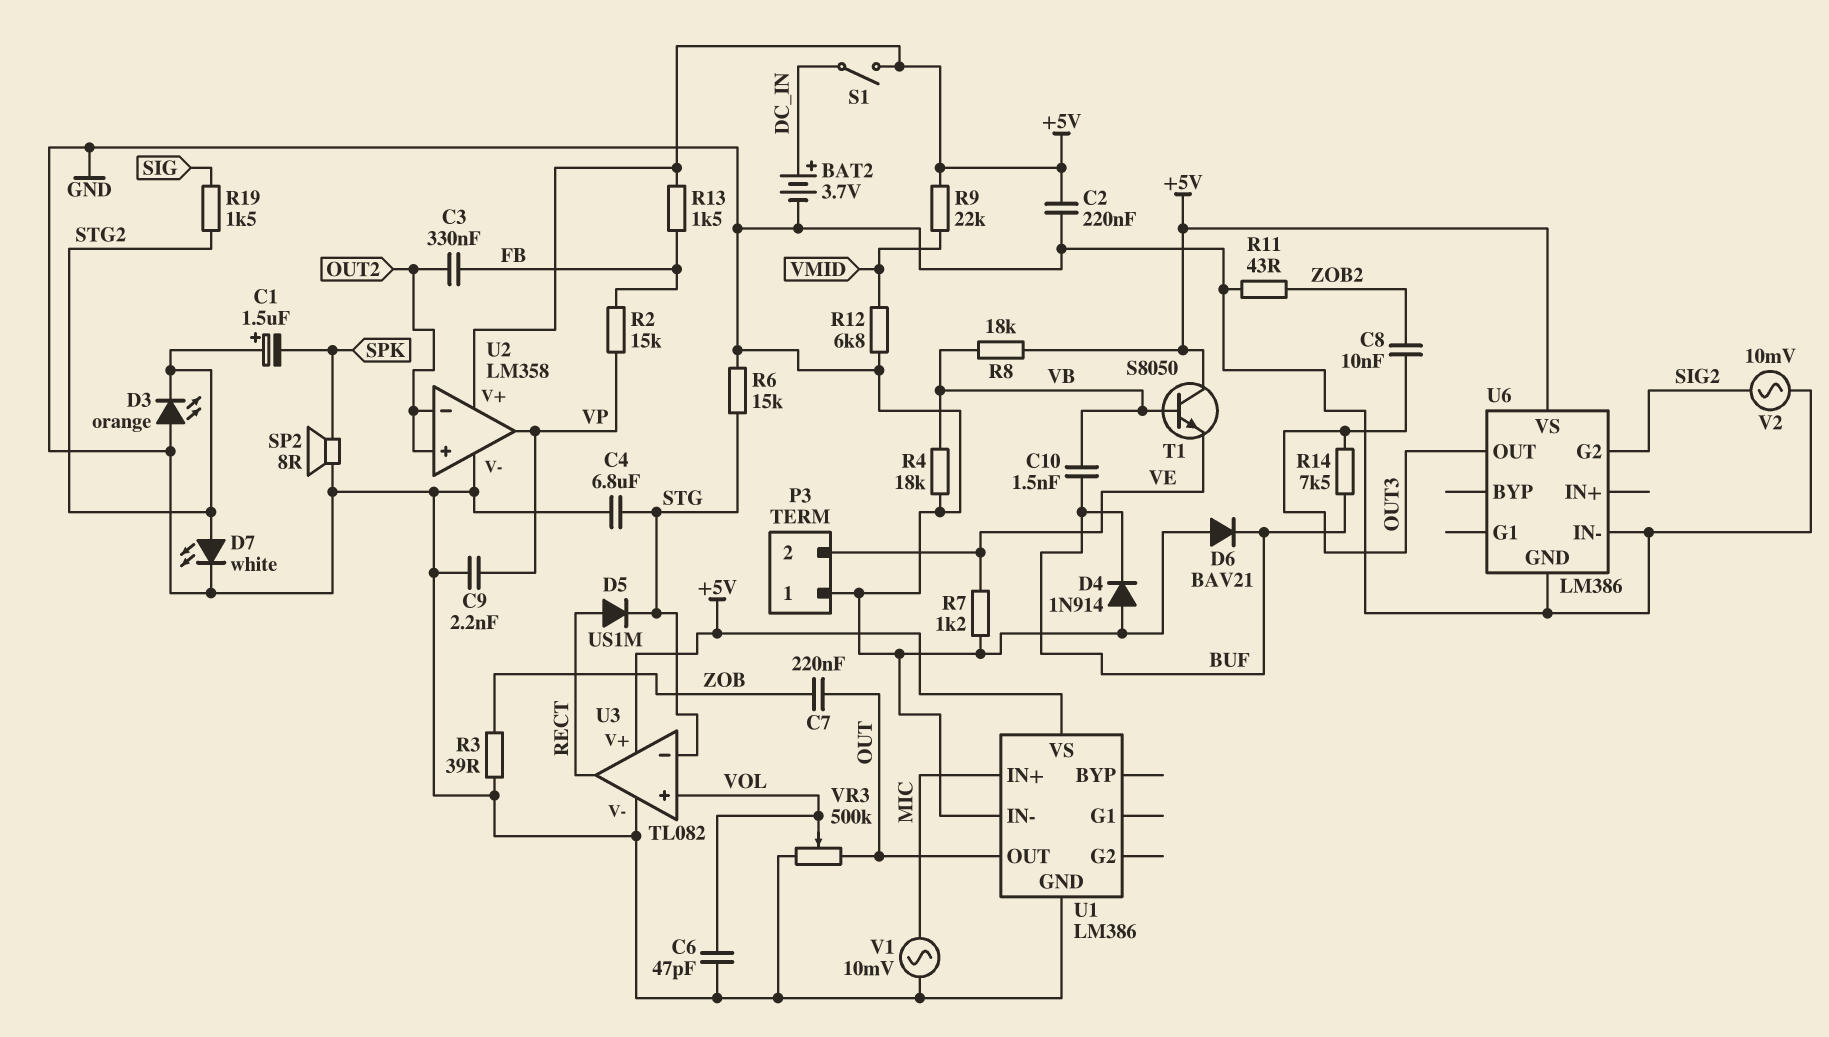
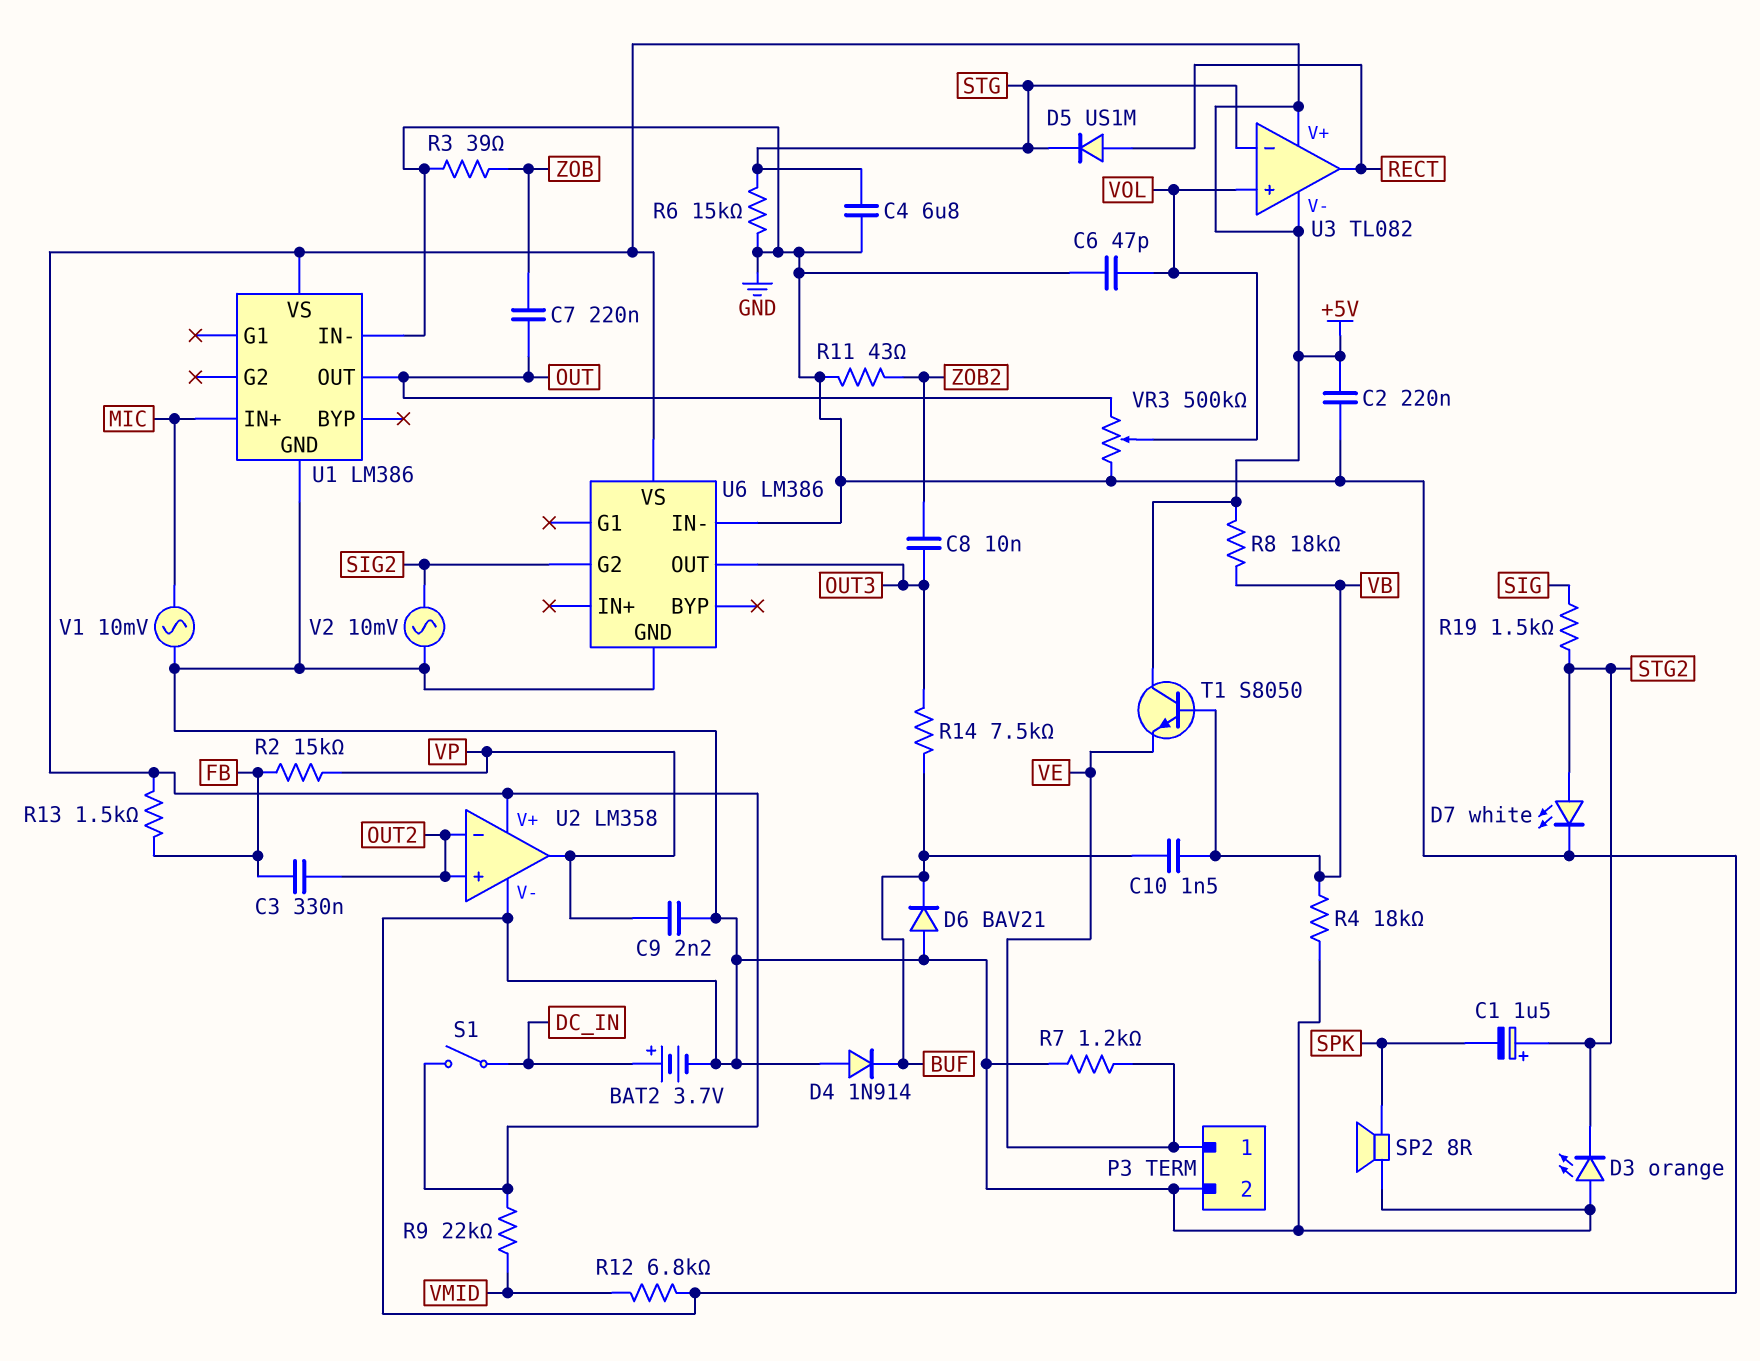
P3 pin 1: GND -> VE
P3 pin 2: VE -> GND
U3 pin V-: GND -> +5V

